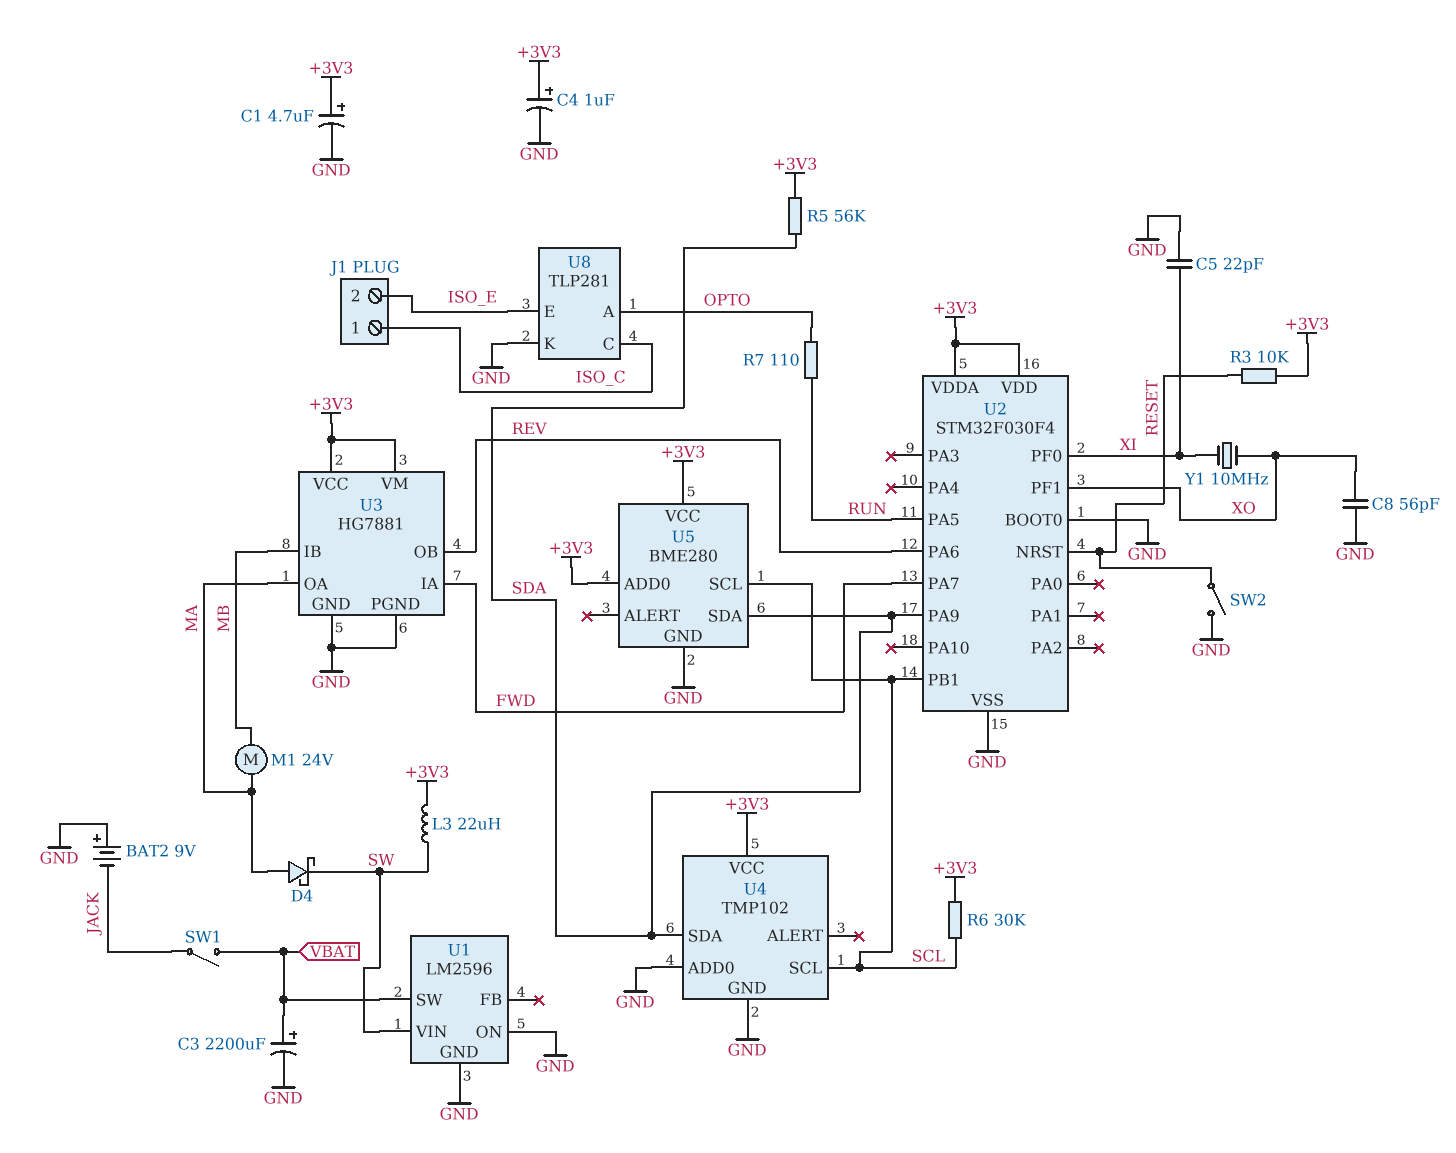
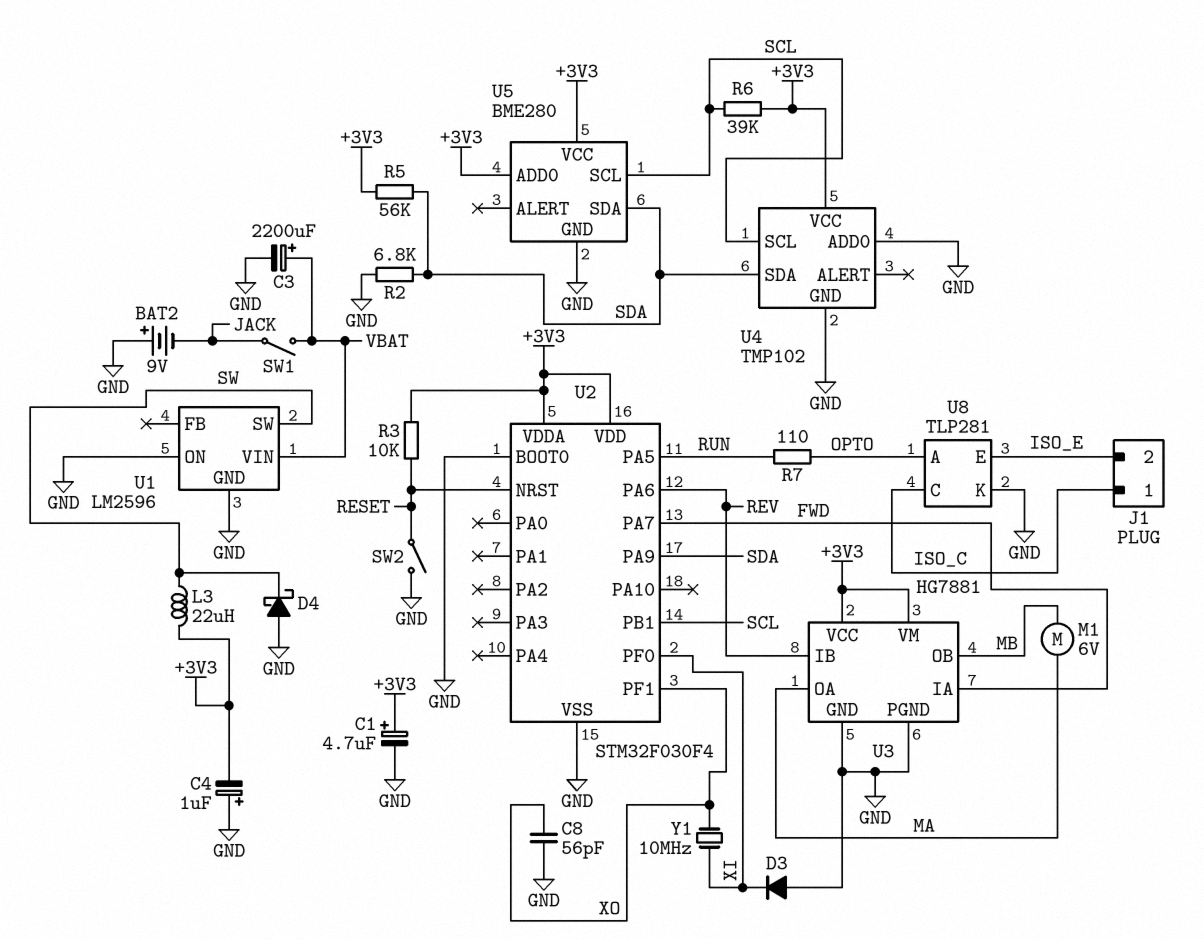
C4: 1uF (plus +3V3, minus GND) -> 1uF (plus GND, minus +3V3)
C5: 22pF (GND, XI) -> none
D3: none -> diode (A GND, K XI)
D4: schottky (A MA, K SW) -> schottky (A GND, K SW)
M1: motor 24V (MA, MB) -> motor 6V (MA, MB)
R2: none -> 6.8k (GND, SDA)
R6: 30k (+3V3, SCL) -> 39k (+3V3, SCL)
U1 pin SW: VBAT -> SW
U1 pin VIN: SW -> VBAT
U3 pin IB: MB -> REV
U3 pin OB: REV -> MB

